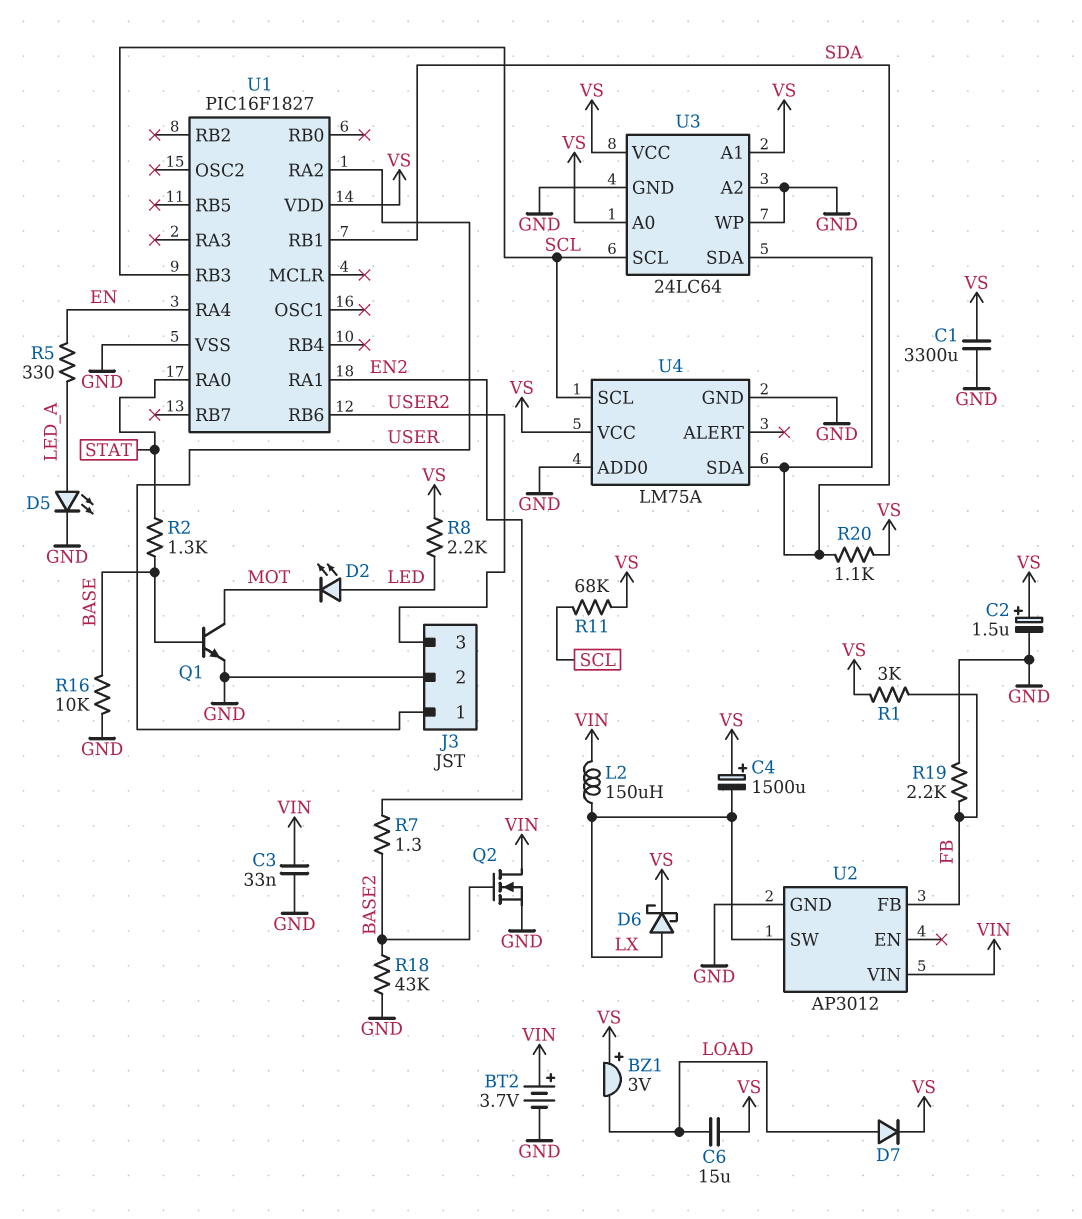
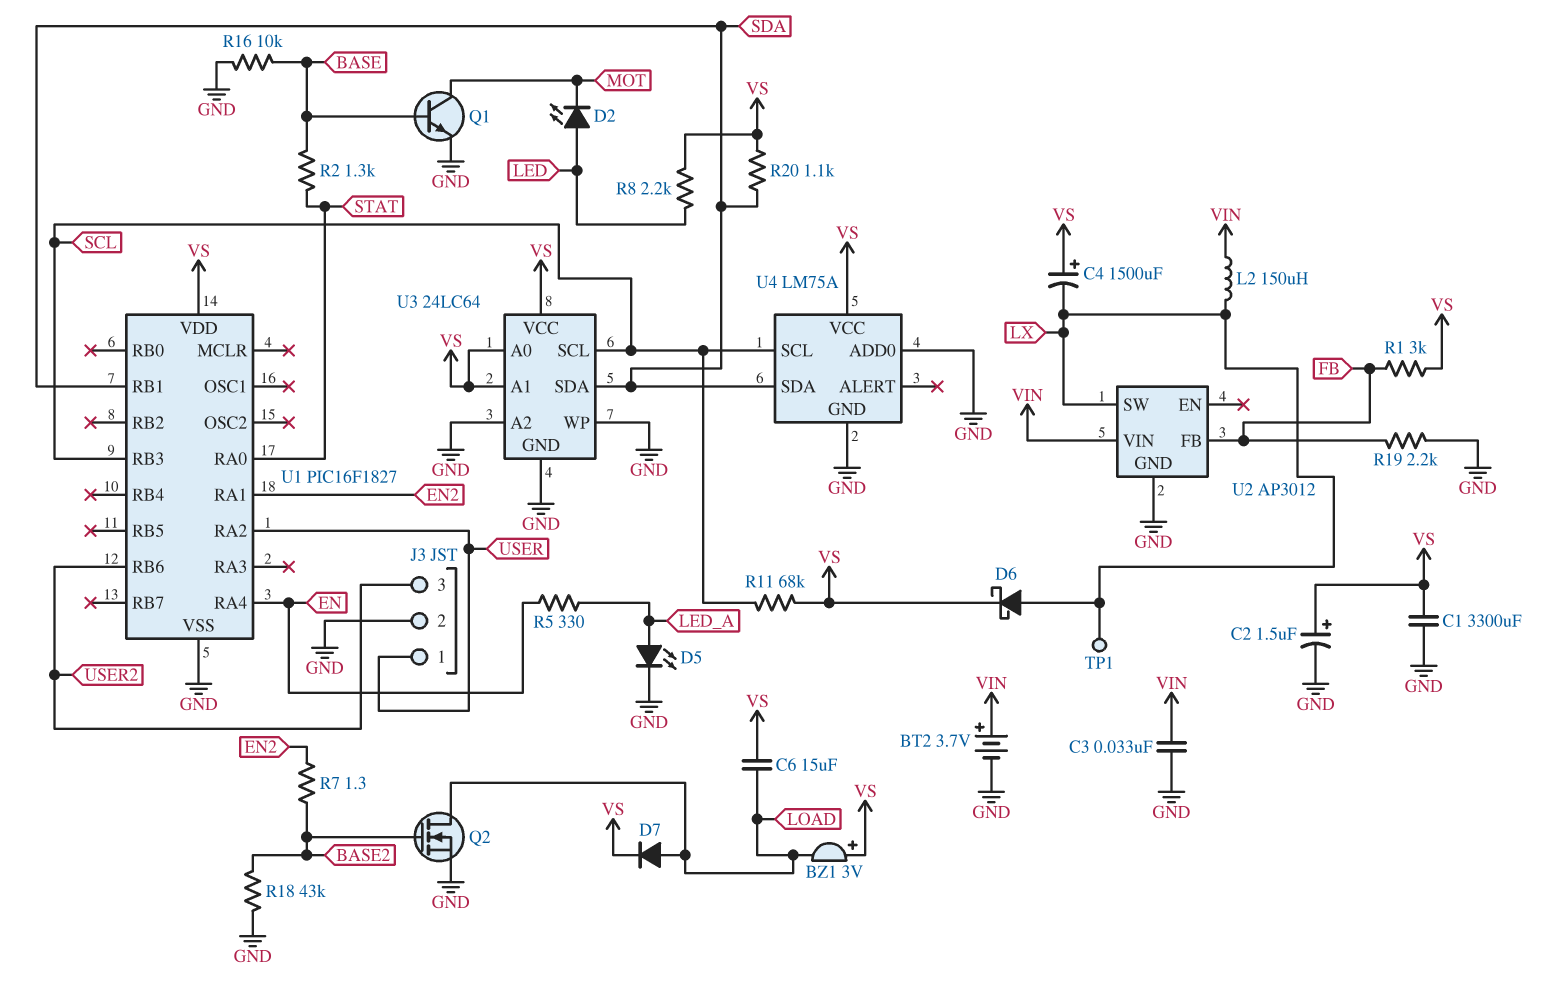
Q2: NMOS (G BASE2, D VIN, S GND) -> NMOS (G BASE2, D LOAD, S GND)
TP1: none -> test point (LX)

